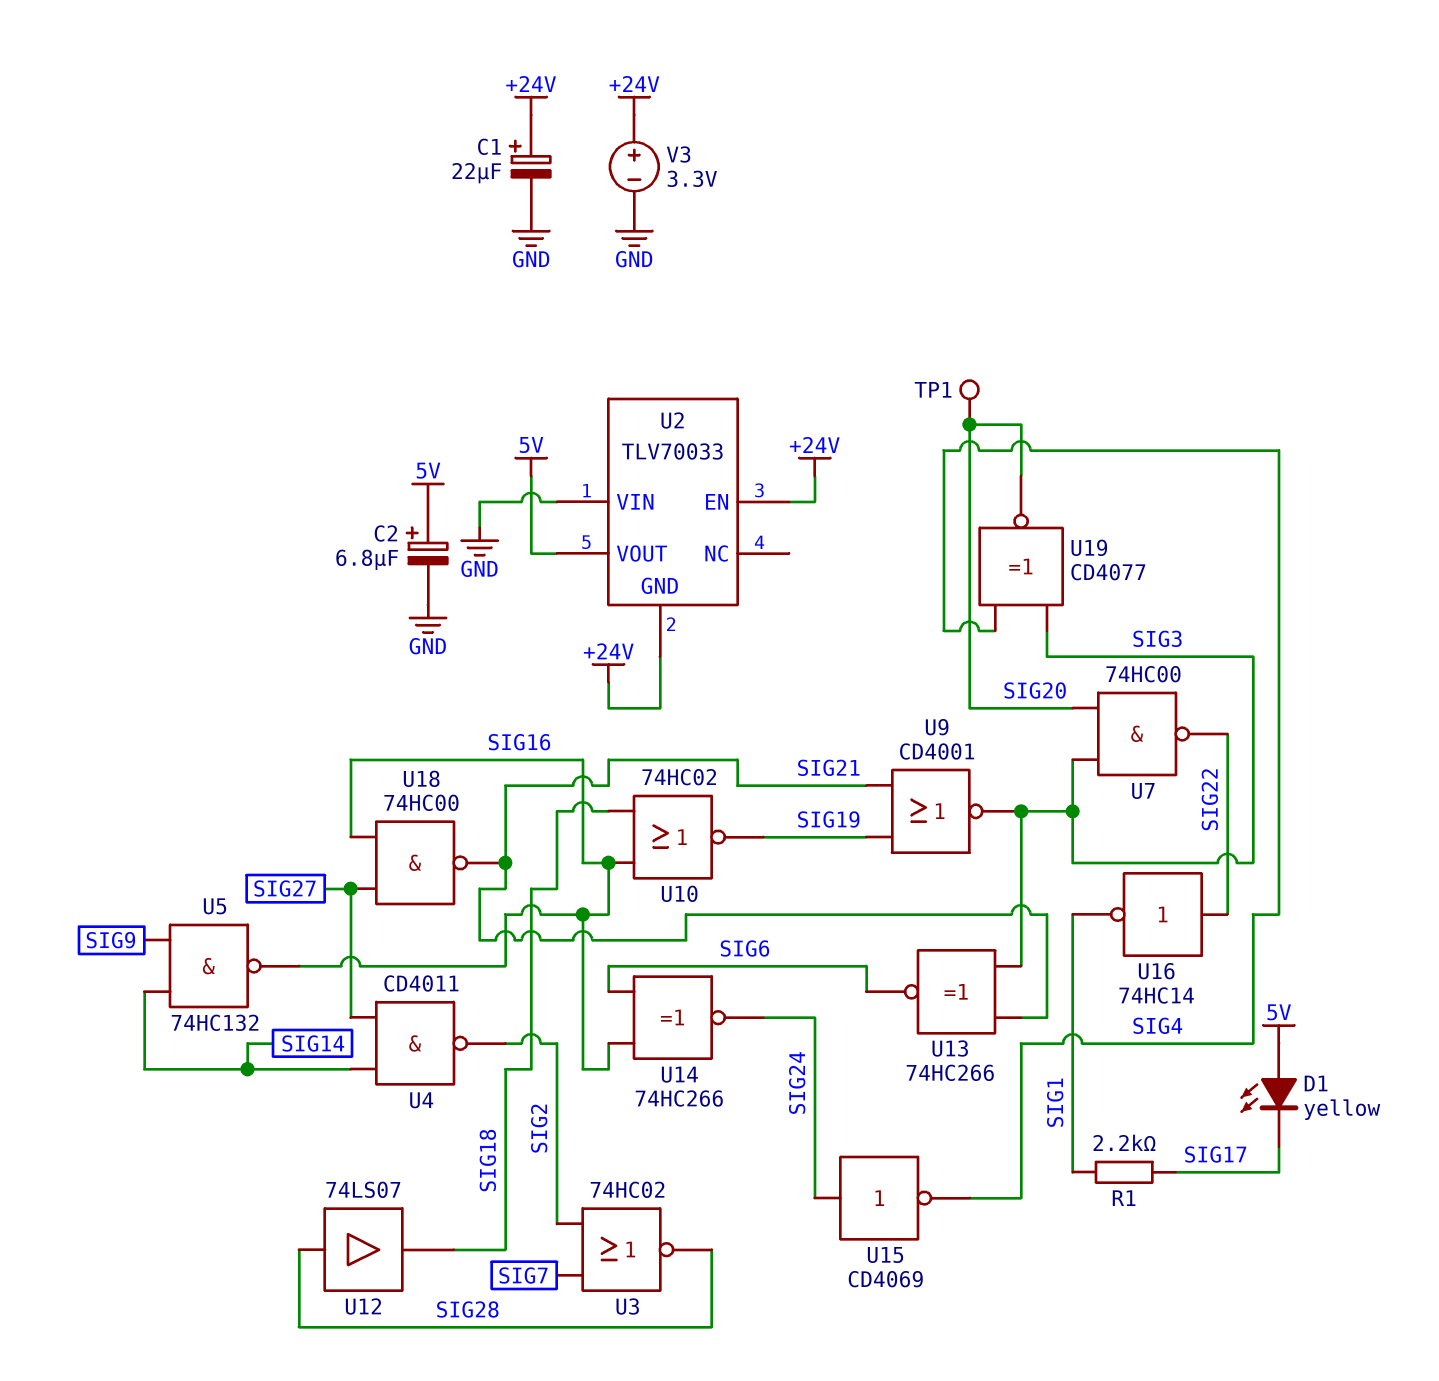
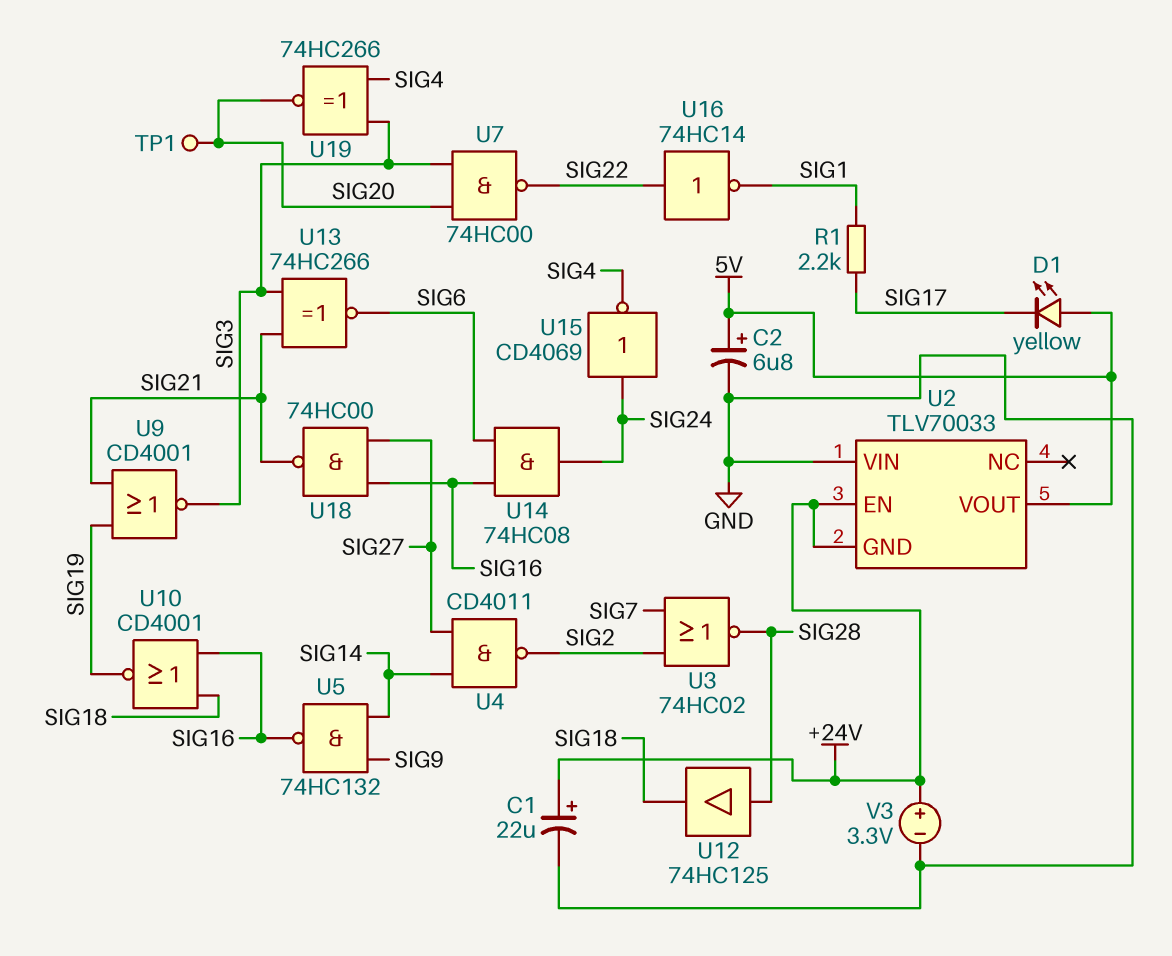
U10: NOR 74HC02 (in SIG16, in SIG18, out SIG19) -> NOR CD4001 (in SIG16, in SIG18, out SIG19)
U12: buffer 74LS07 (in SIG28, out SIG18) -> buffer 74HC125 (in SIG28, out SIG18)
U14: XNOR 74HC266 (in SIG6, in SIG16, out SIG24) -> AND 74HC08 (in SIG6, in SIG16, out SIG24)
U19: XNOR CD4077 (in SIG3, in SIG4, out SIG20) -> XNOR 74HC266 (in SIG3, in SIG4, out SIG20)

